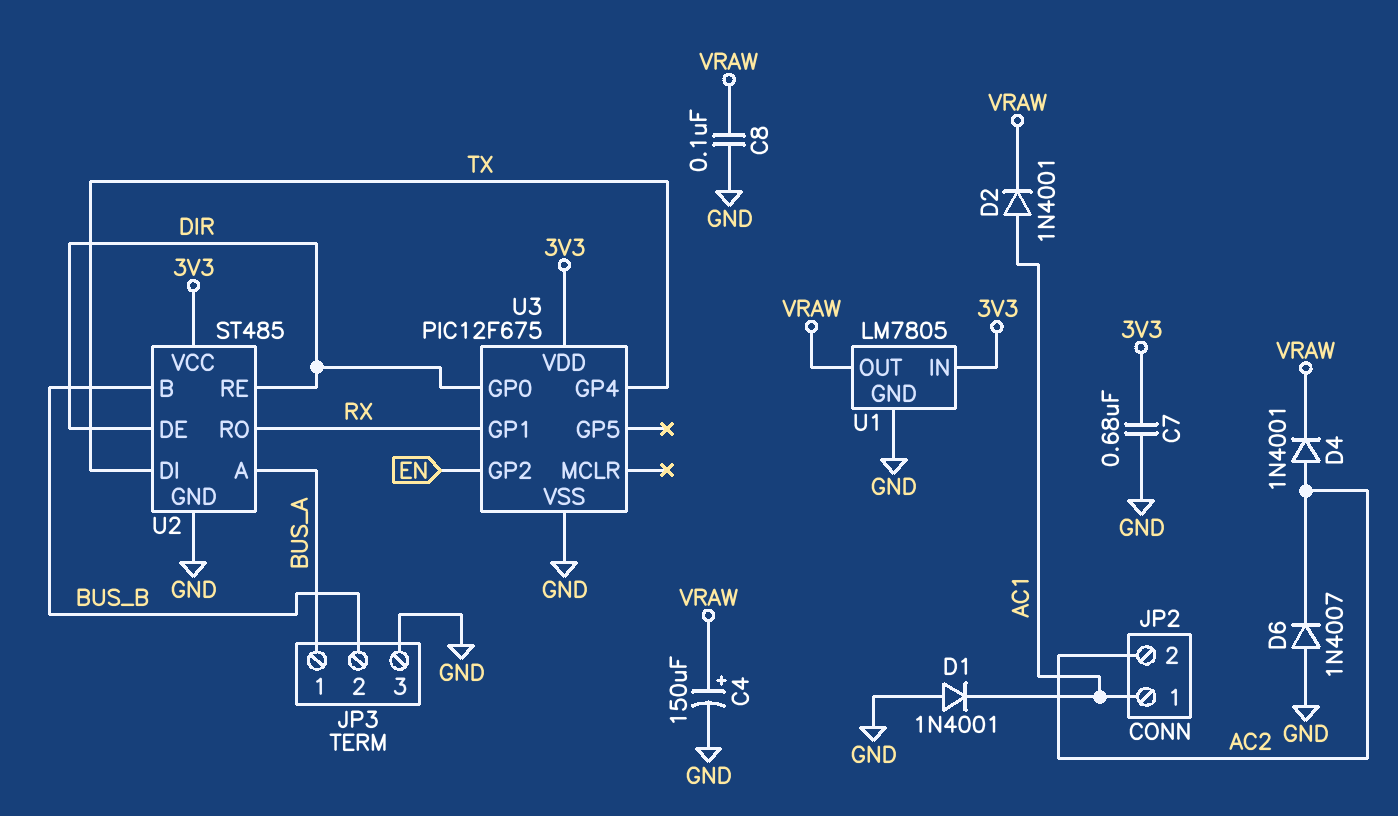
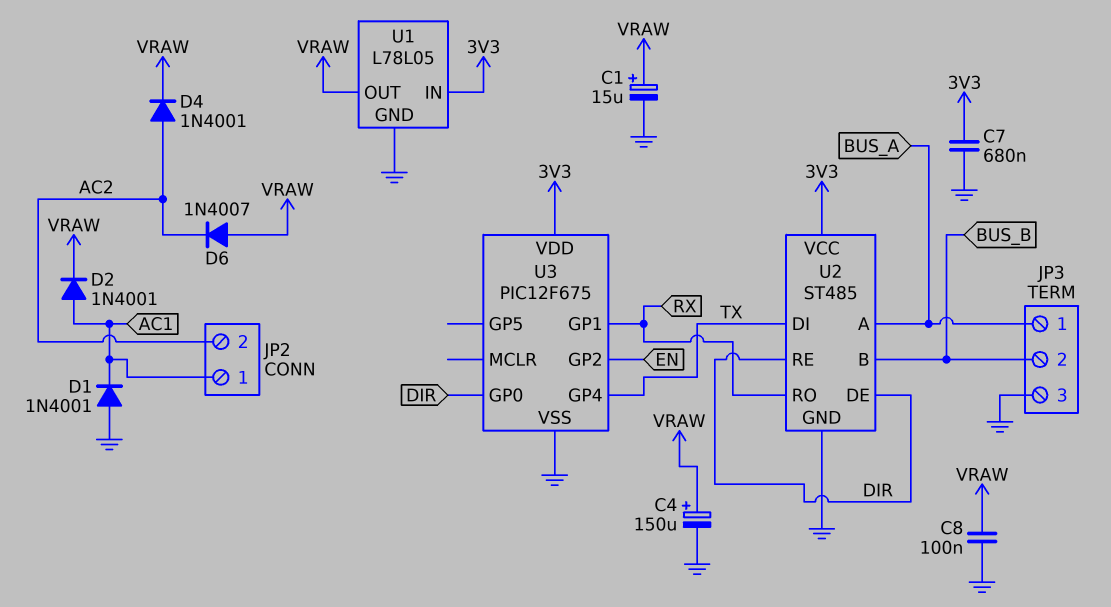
C1: none -> 15uF (plus VRAW, minus GND)
D6: diode 1N4007 (A GND, K AC2) -> diode 1N4007 (A VRAW, K AC2)
U1: LM7805 -> L78L05

